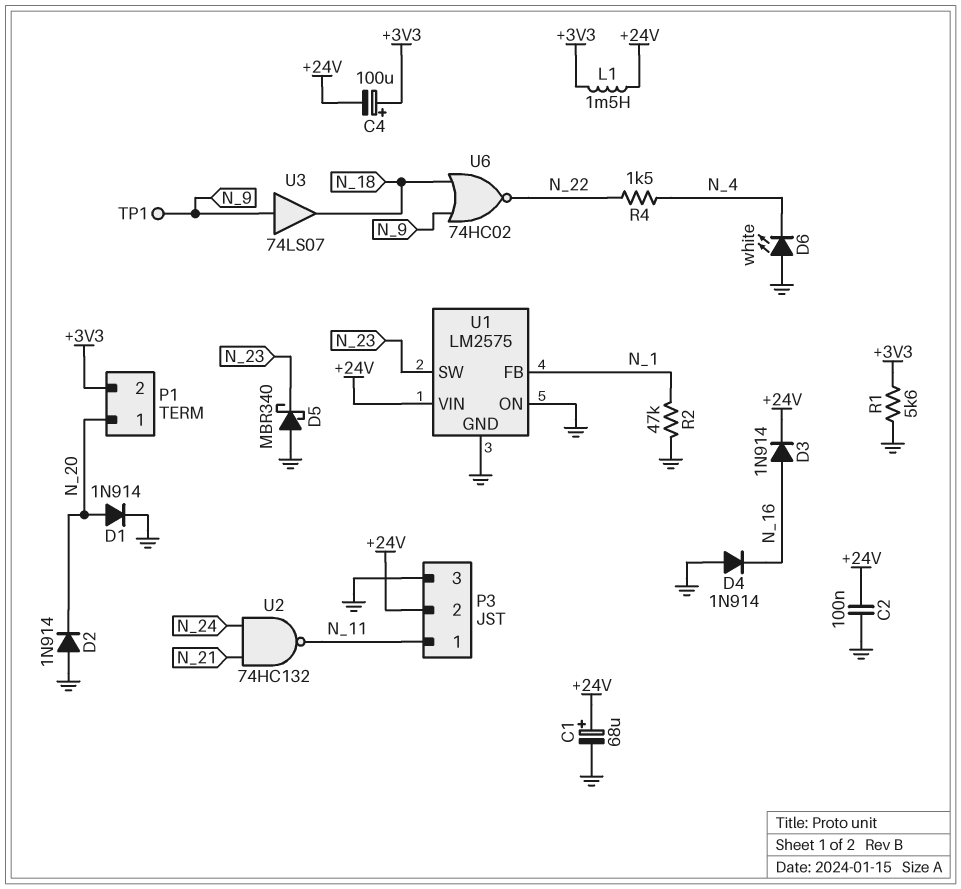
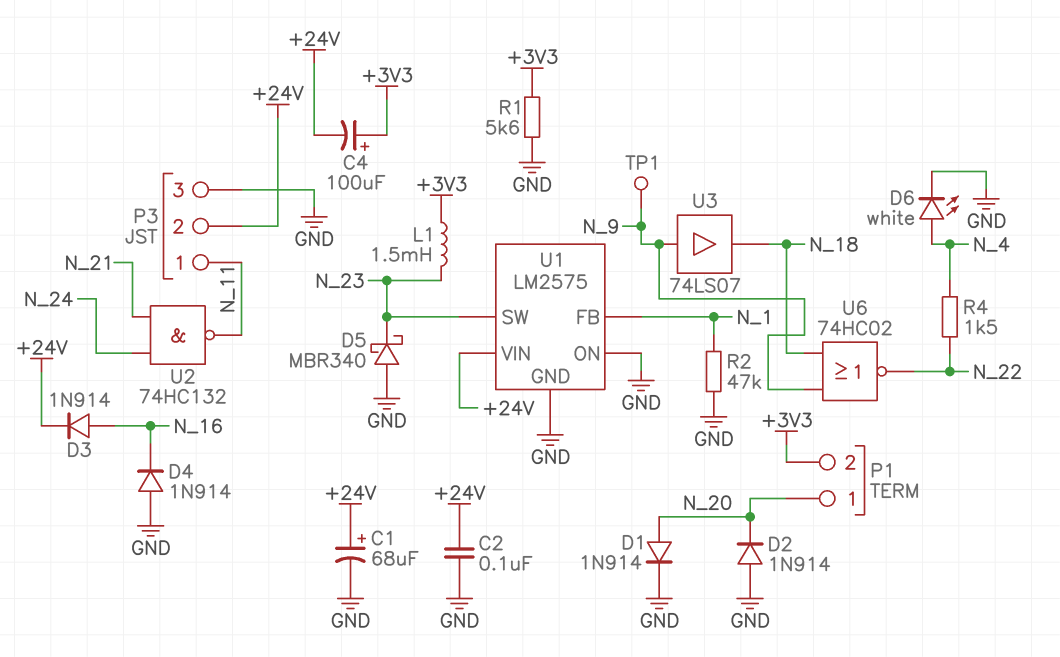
D6: LED white (A GND, K N_4) -> LED white (A N_4, K GND)
L1: 1.5mH (+3V3, +24V) -> 1.5mH (+3V3, N_23)

